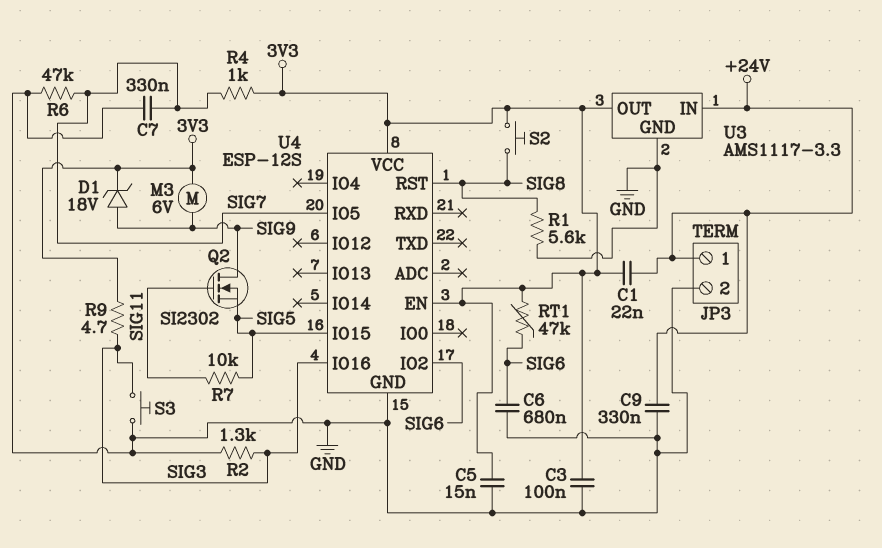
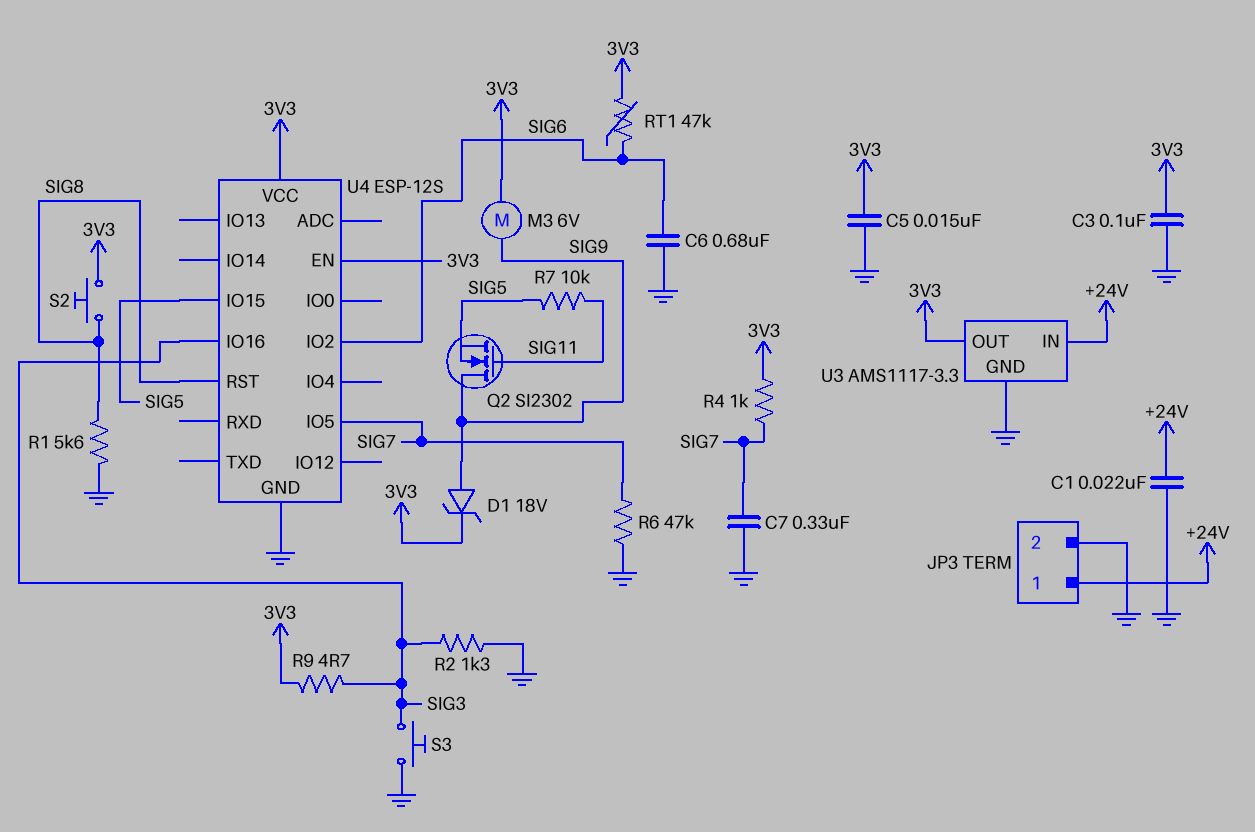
C1: 22nF (+24V, 3V3) -> 22nF (+24V, GND)
C9: 330nF (+24V, GND) -> none

